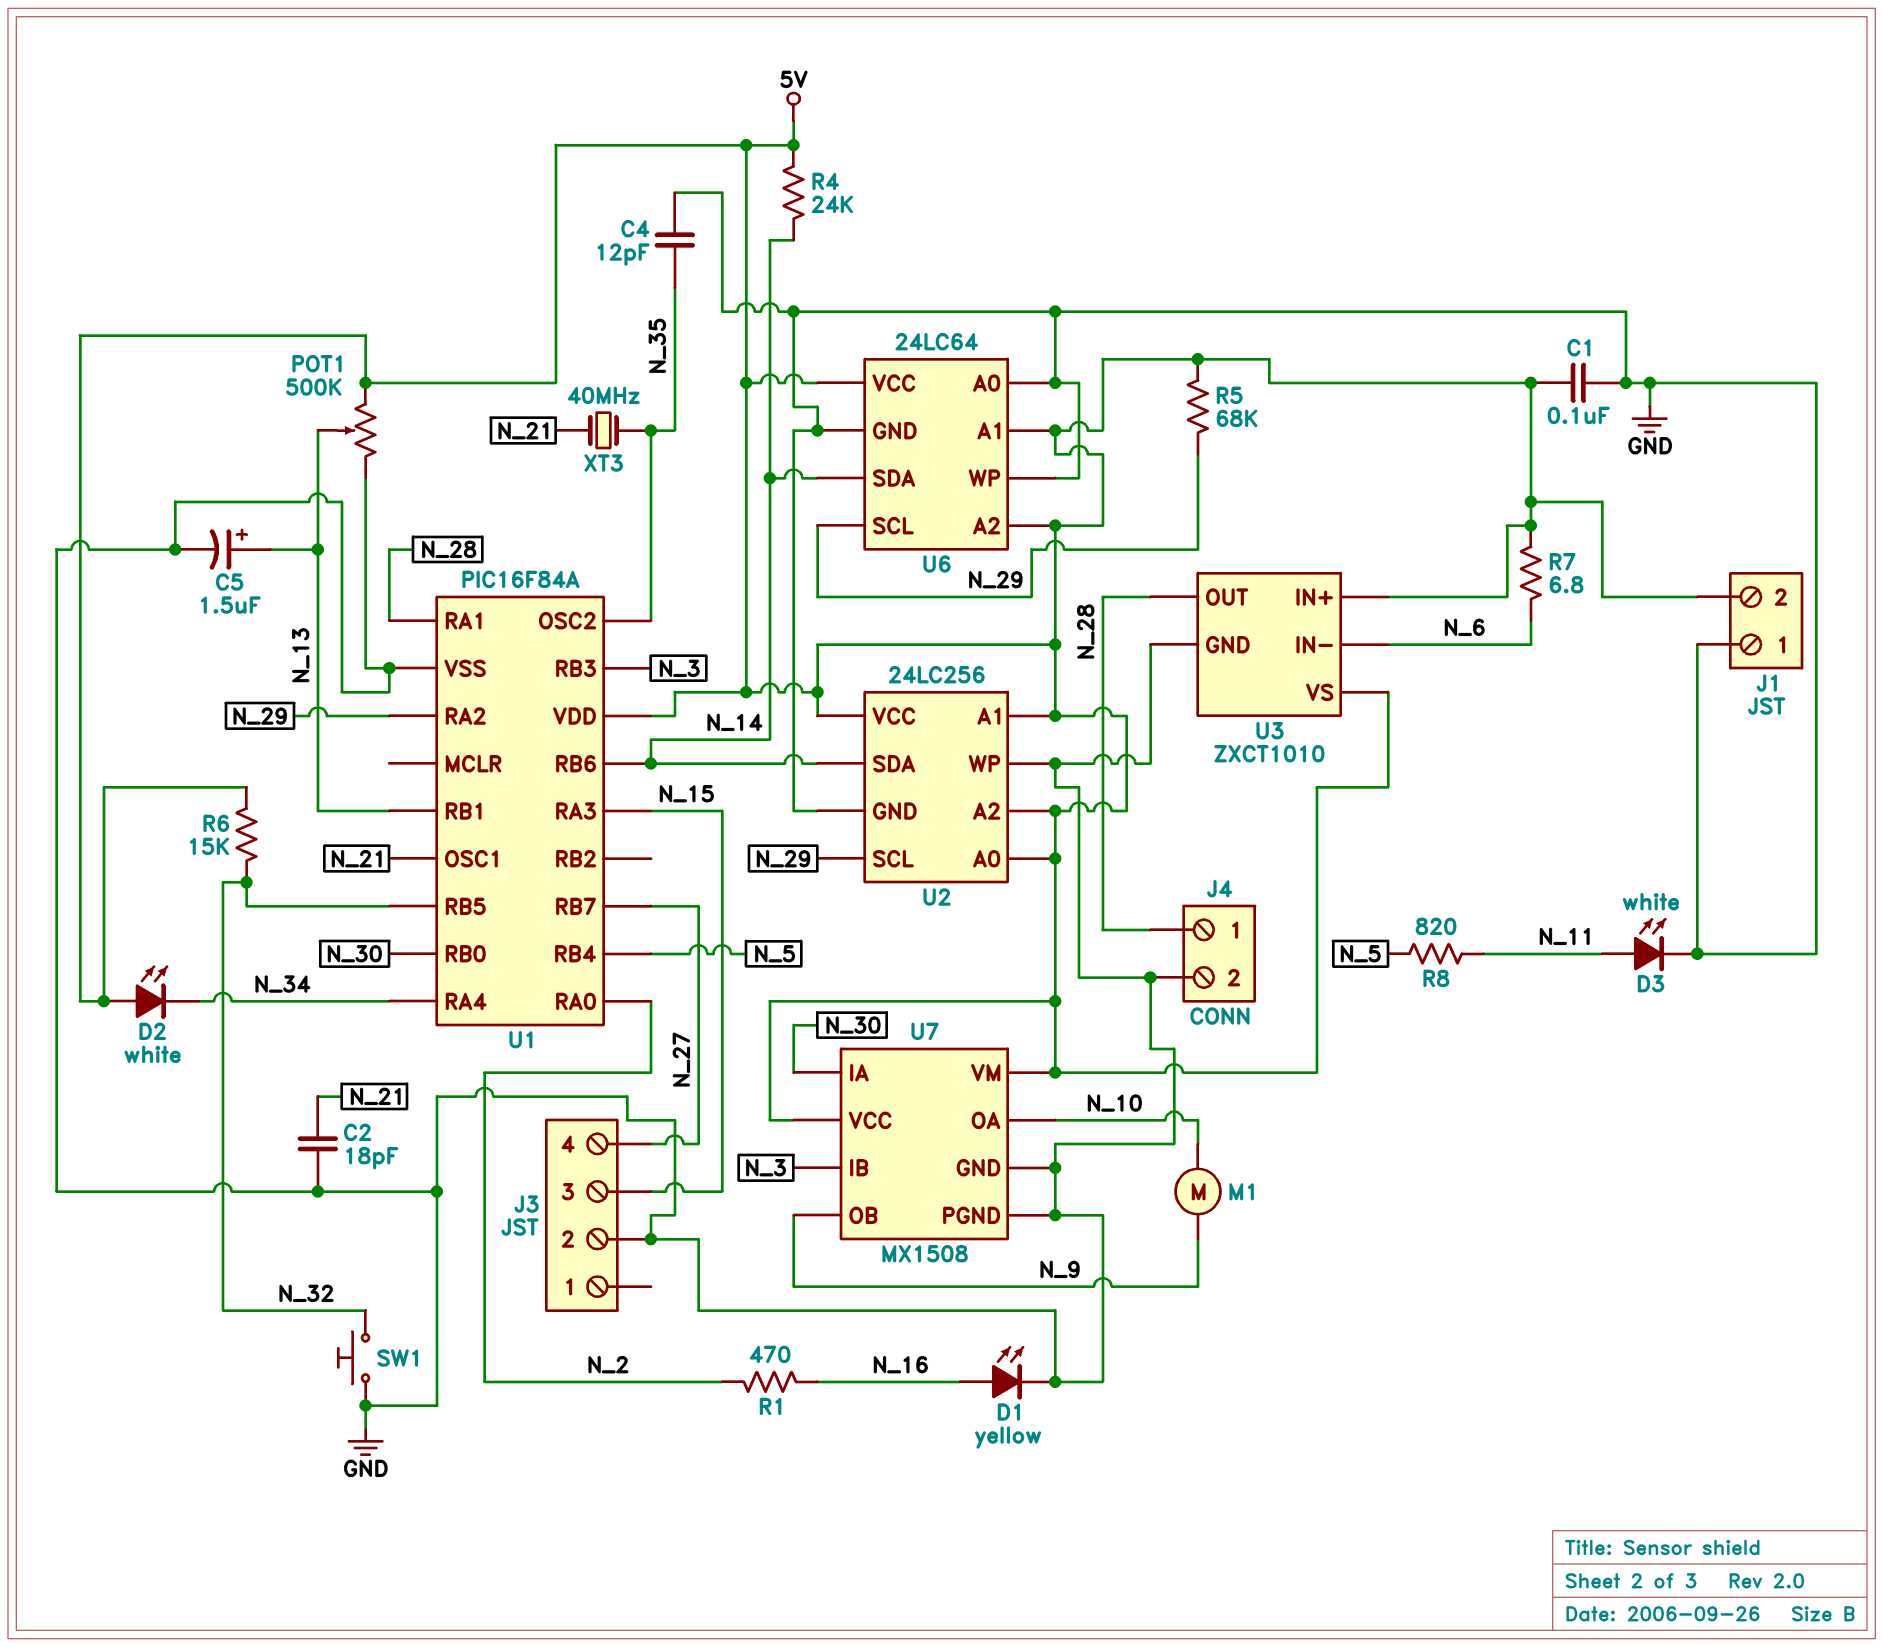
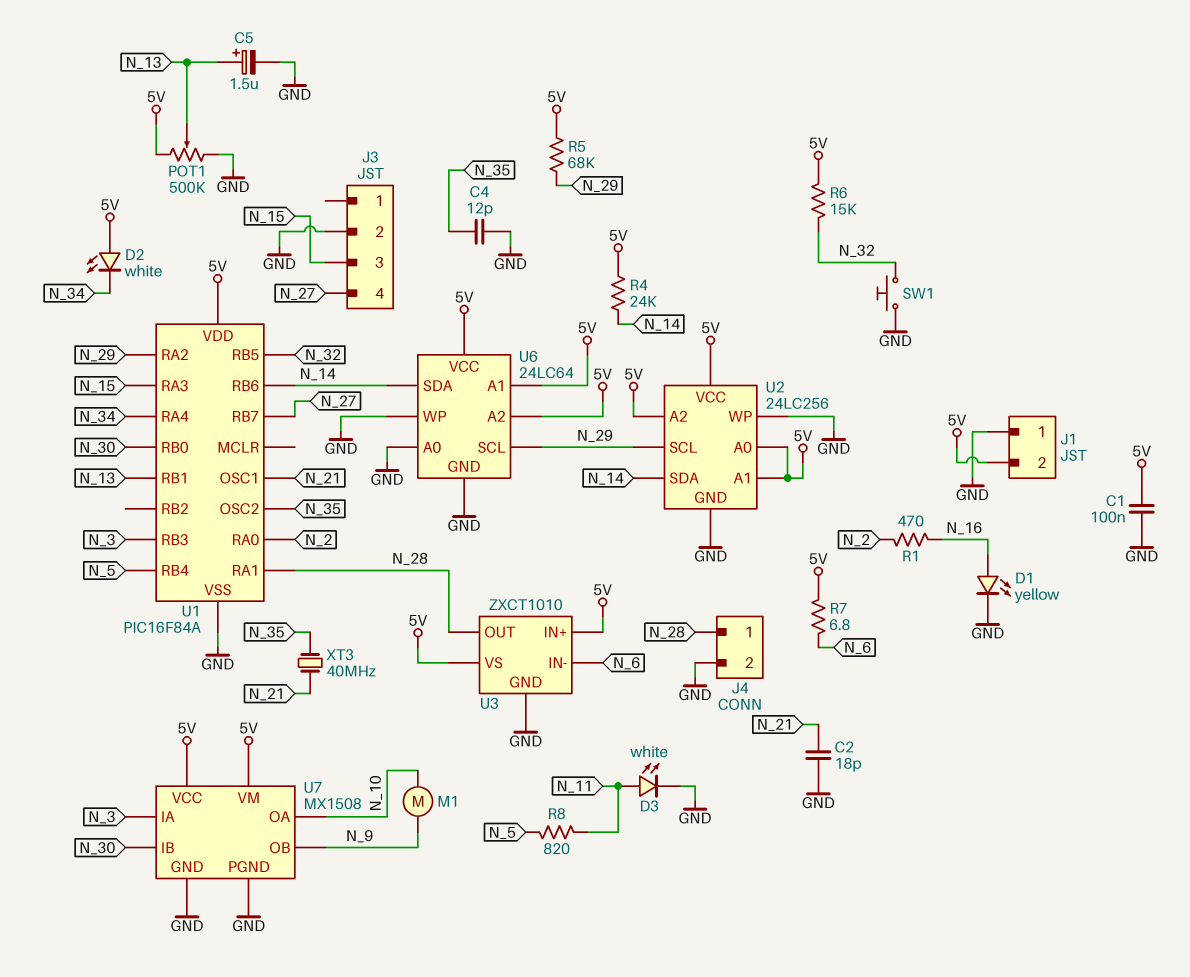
U7 pin IA: N_30 -> N_3
U7 pin IB: N_3 -> N_30

